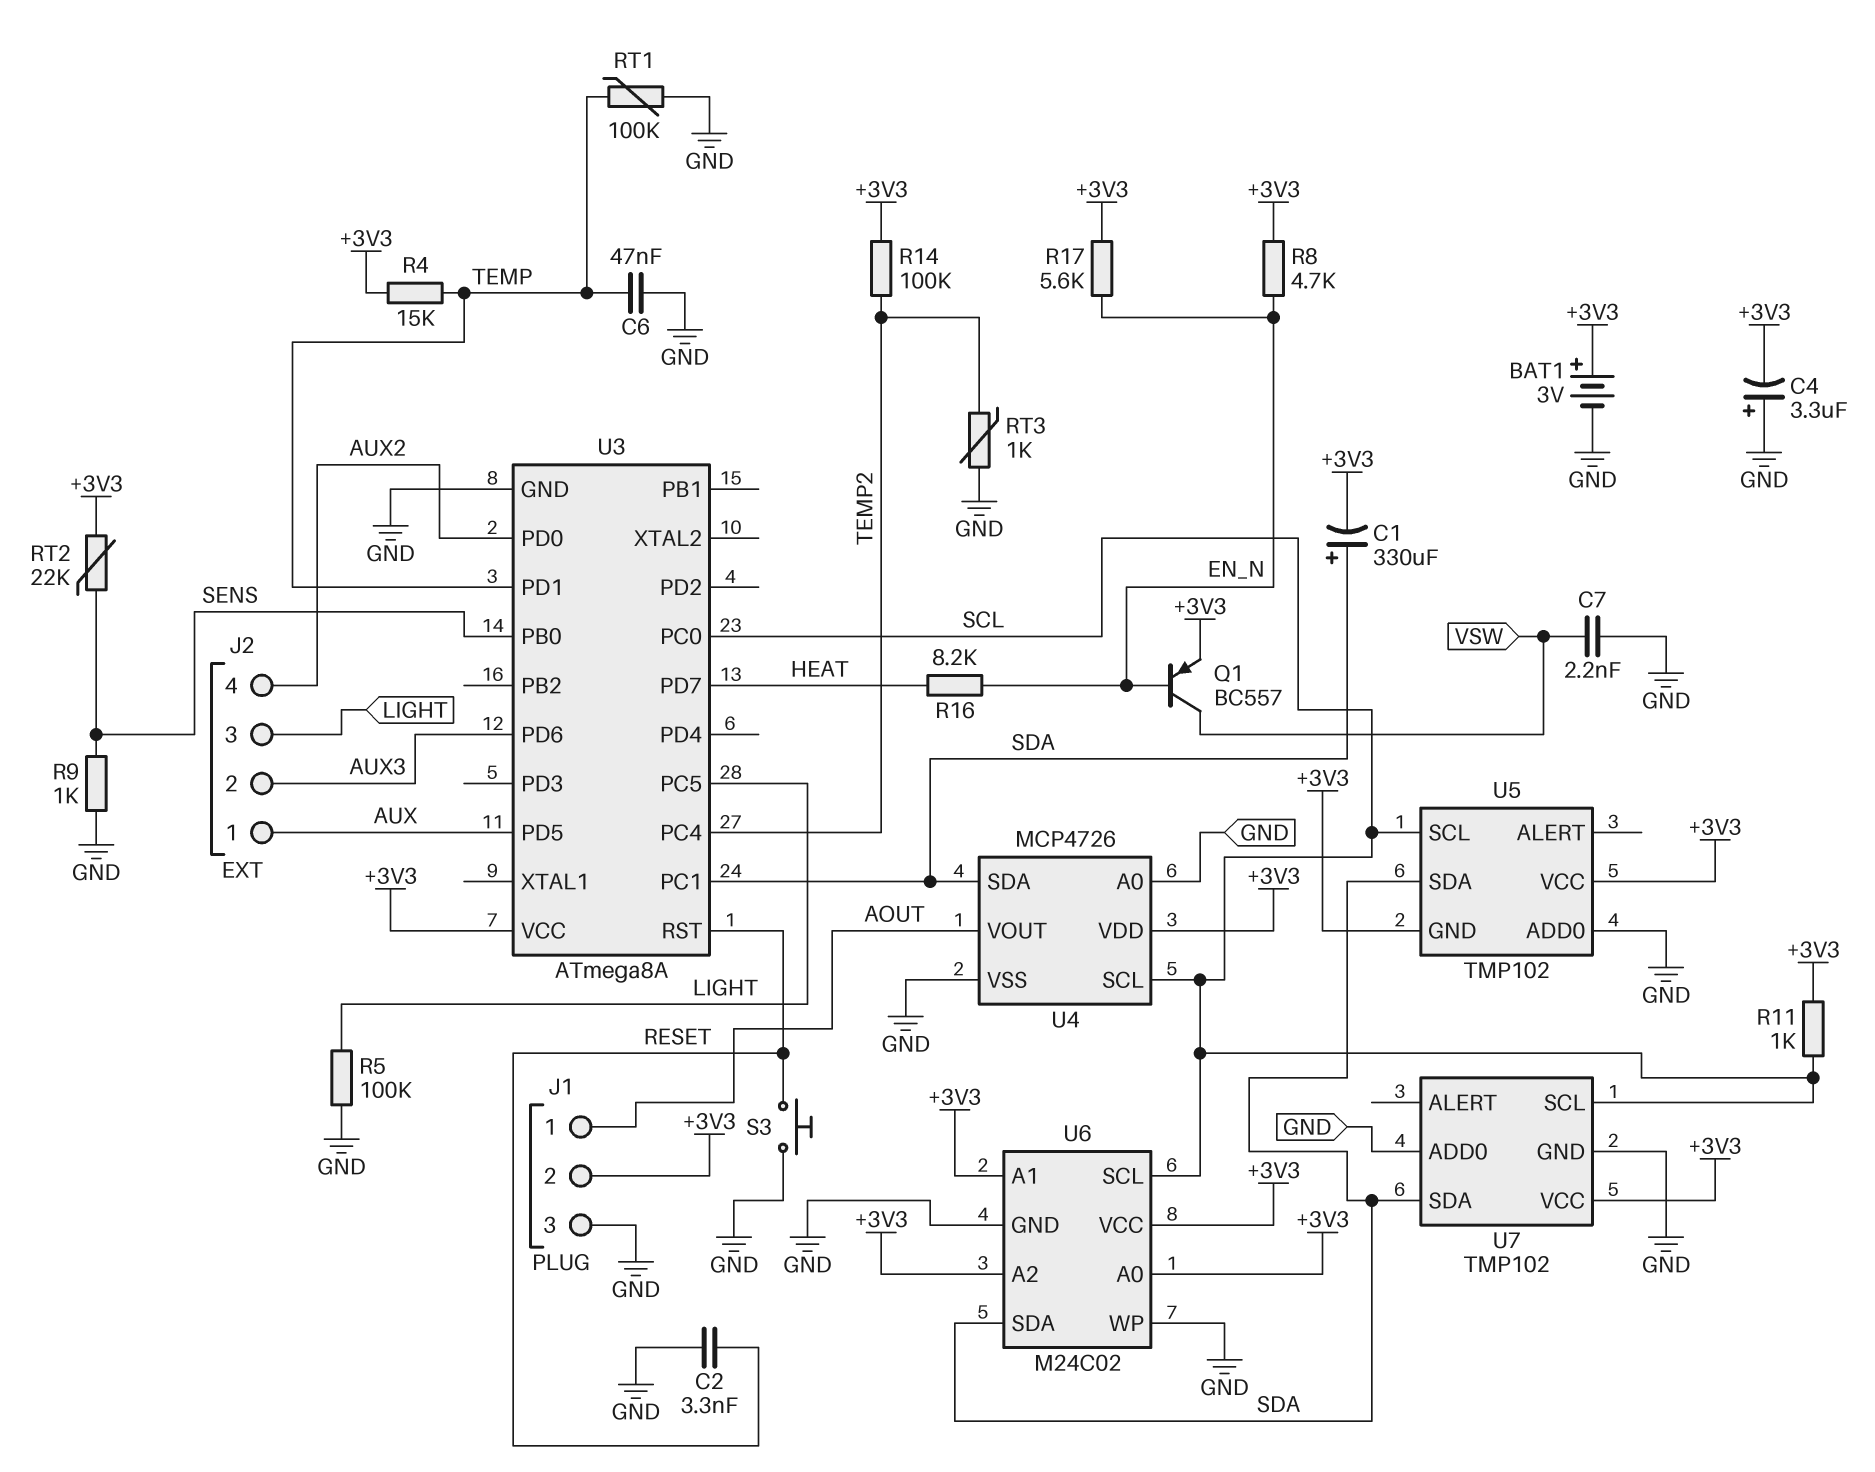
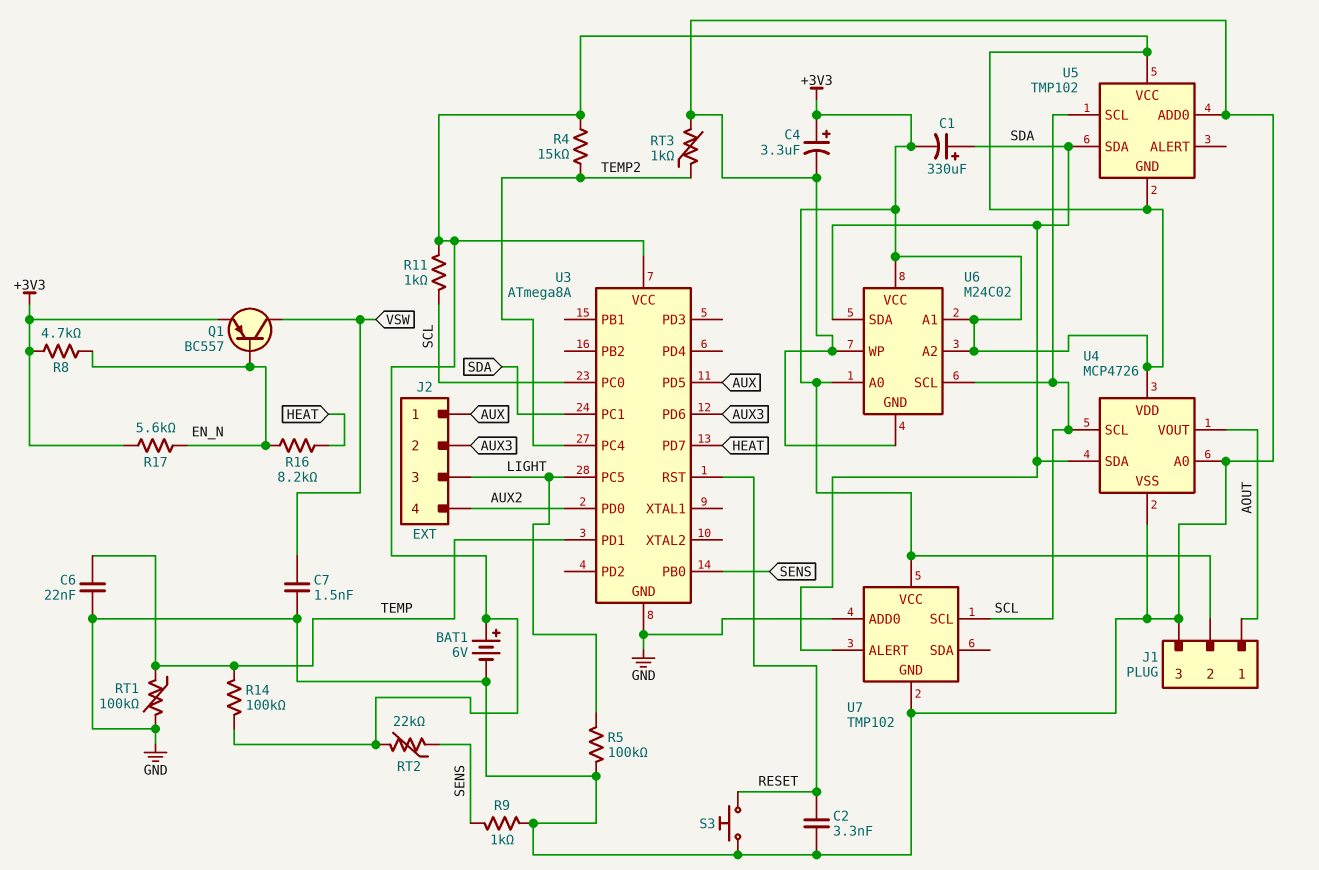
BAT1: 3V (plus +3V3, minus GND) -> 6V (plus +3V3, minus GND)
C4: 3.3uF (plus GND, minus +3V3) -> 3.3uF (plus +3V3, minus GND)
C6: 47nF (GND, TEMP) -> 22nF (GND, TEMP)
C7: 2.2nF (GND, VSW) -> 1.5nF (GND, VSW)
R4: 15k (+3V3, TEMP) -> 15k (+3V3, TEMP2)
R14: 100k (+3V3, TEMP2) -> 100k (+3V3, TEMP)
U7 pin ALERT: none -> SDA
U7 pin SDA: SDA -> none

